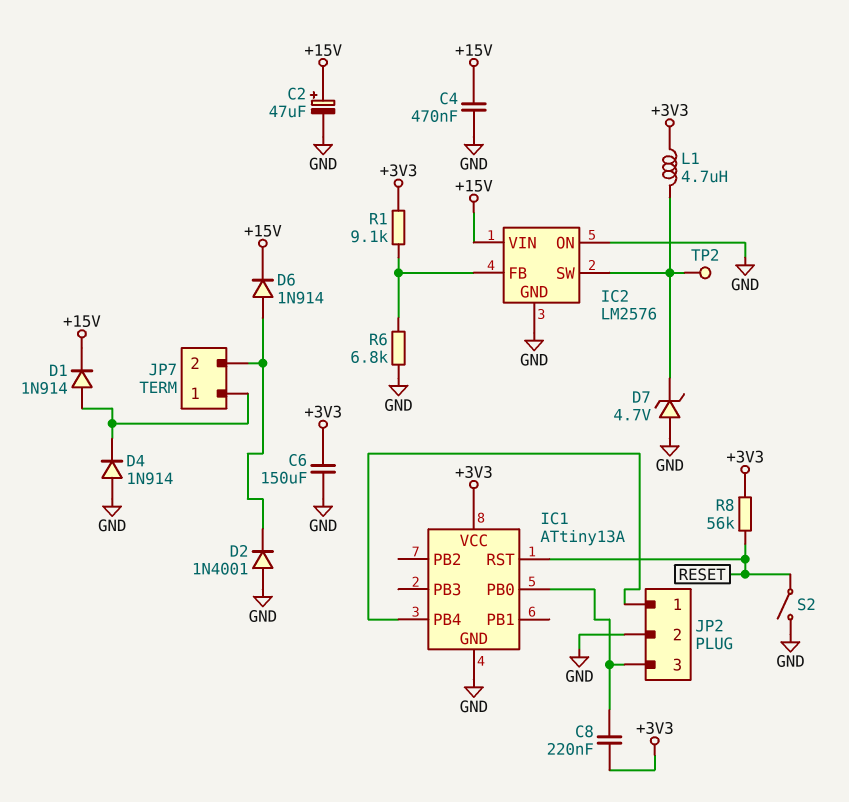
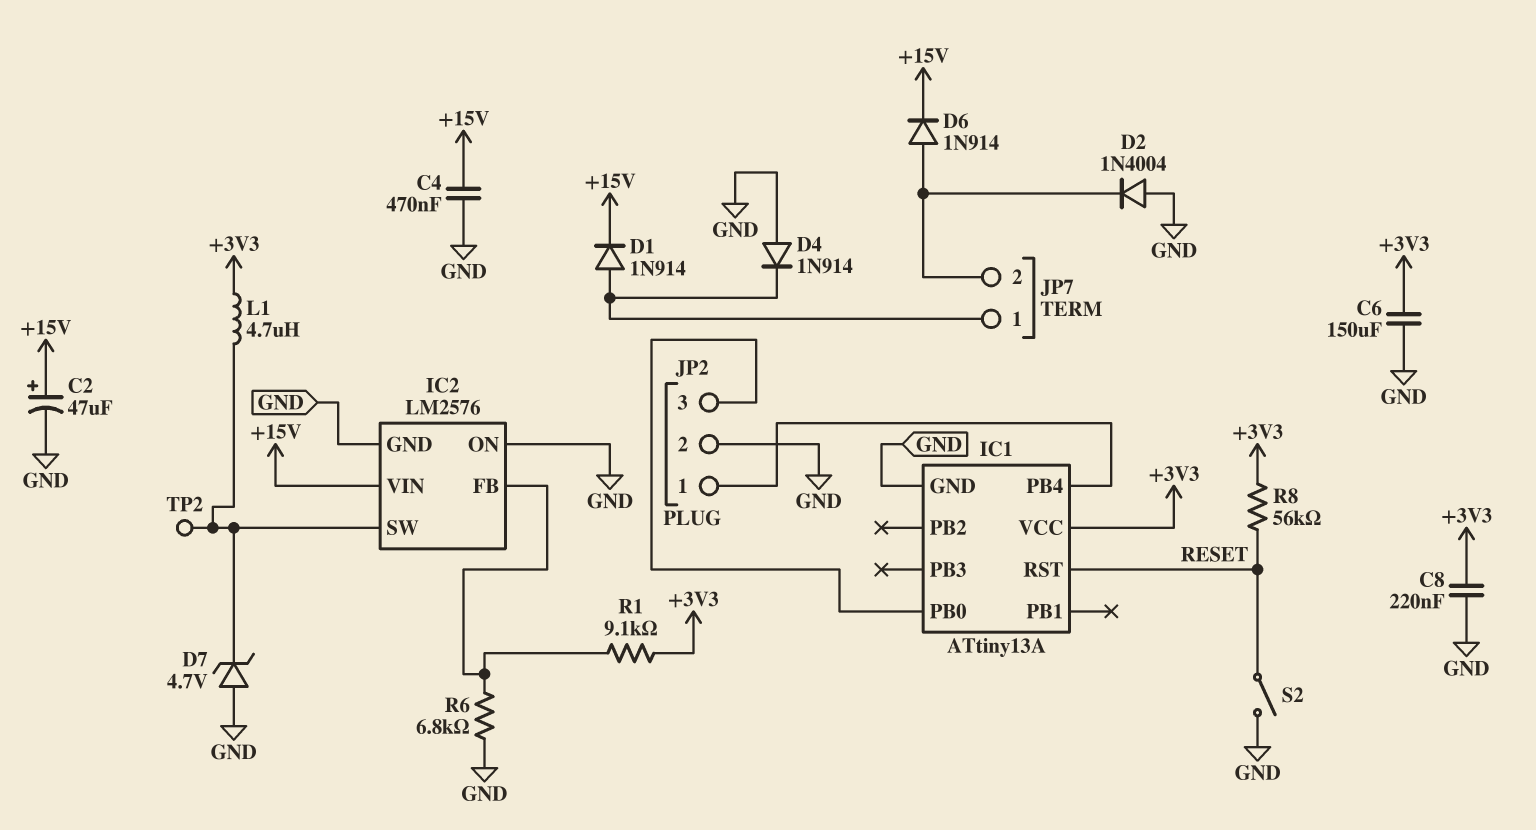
C8: 220nF (+3V3, IC1/PB0) -> 220nF (+3V3, GND)
D2: diode 1N4001 (A GND, K JP7/2) -> diode 1N4004 (A GND, K JP7/2)

